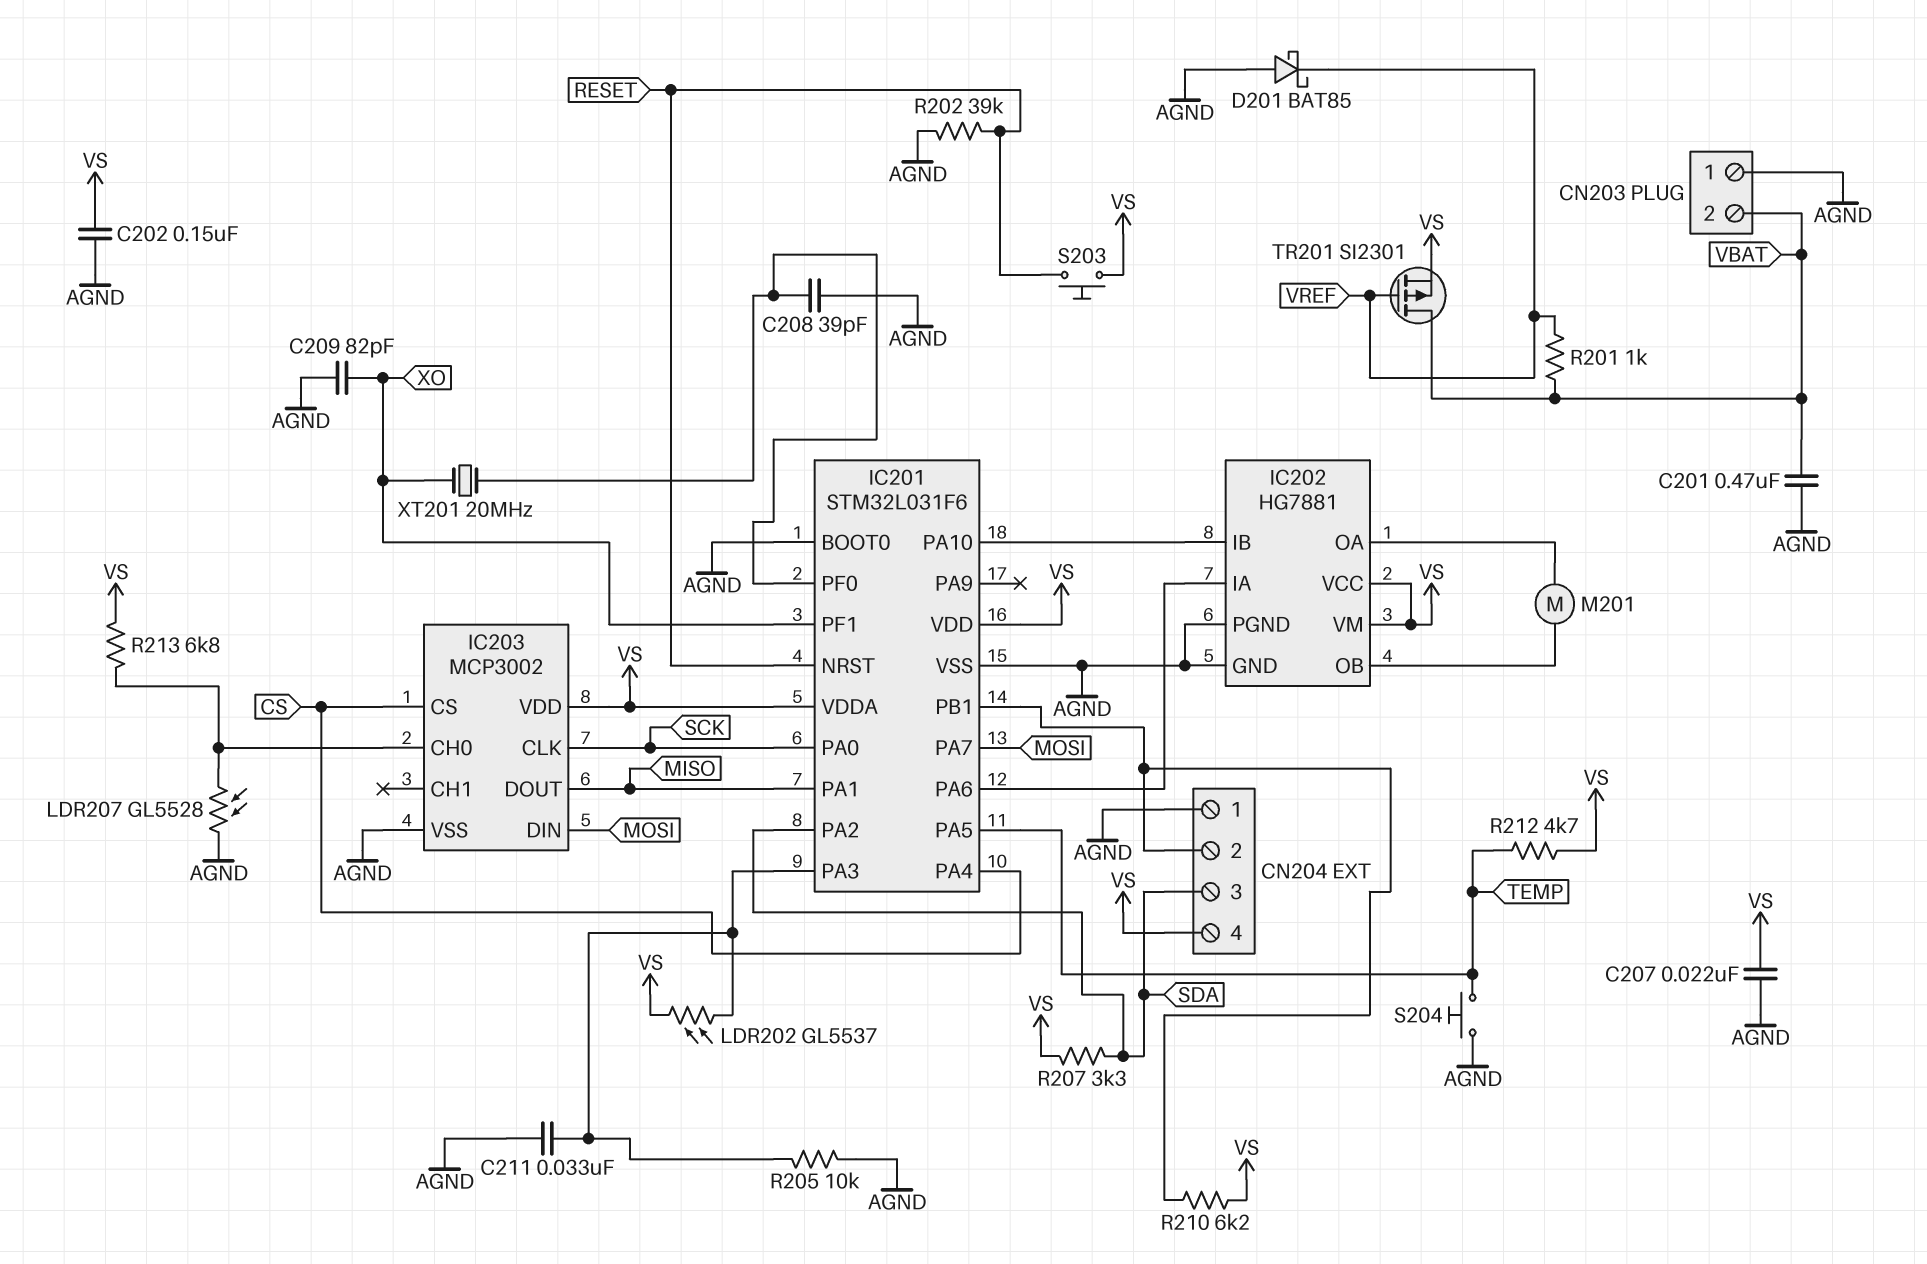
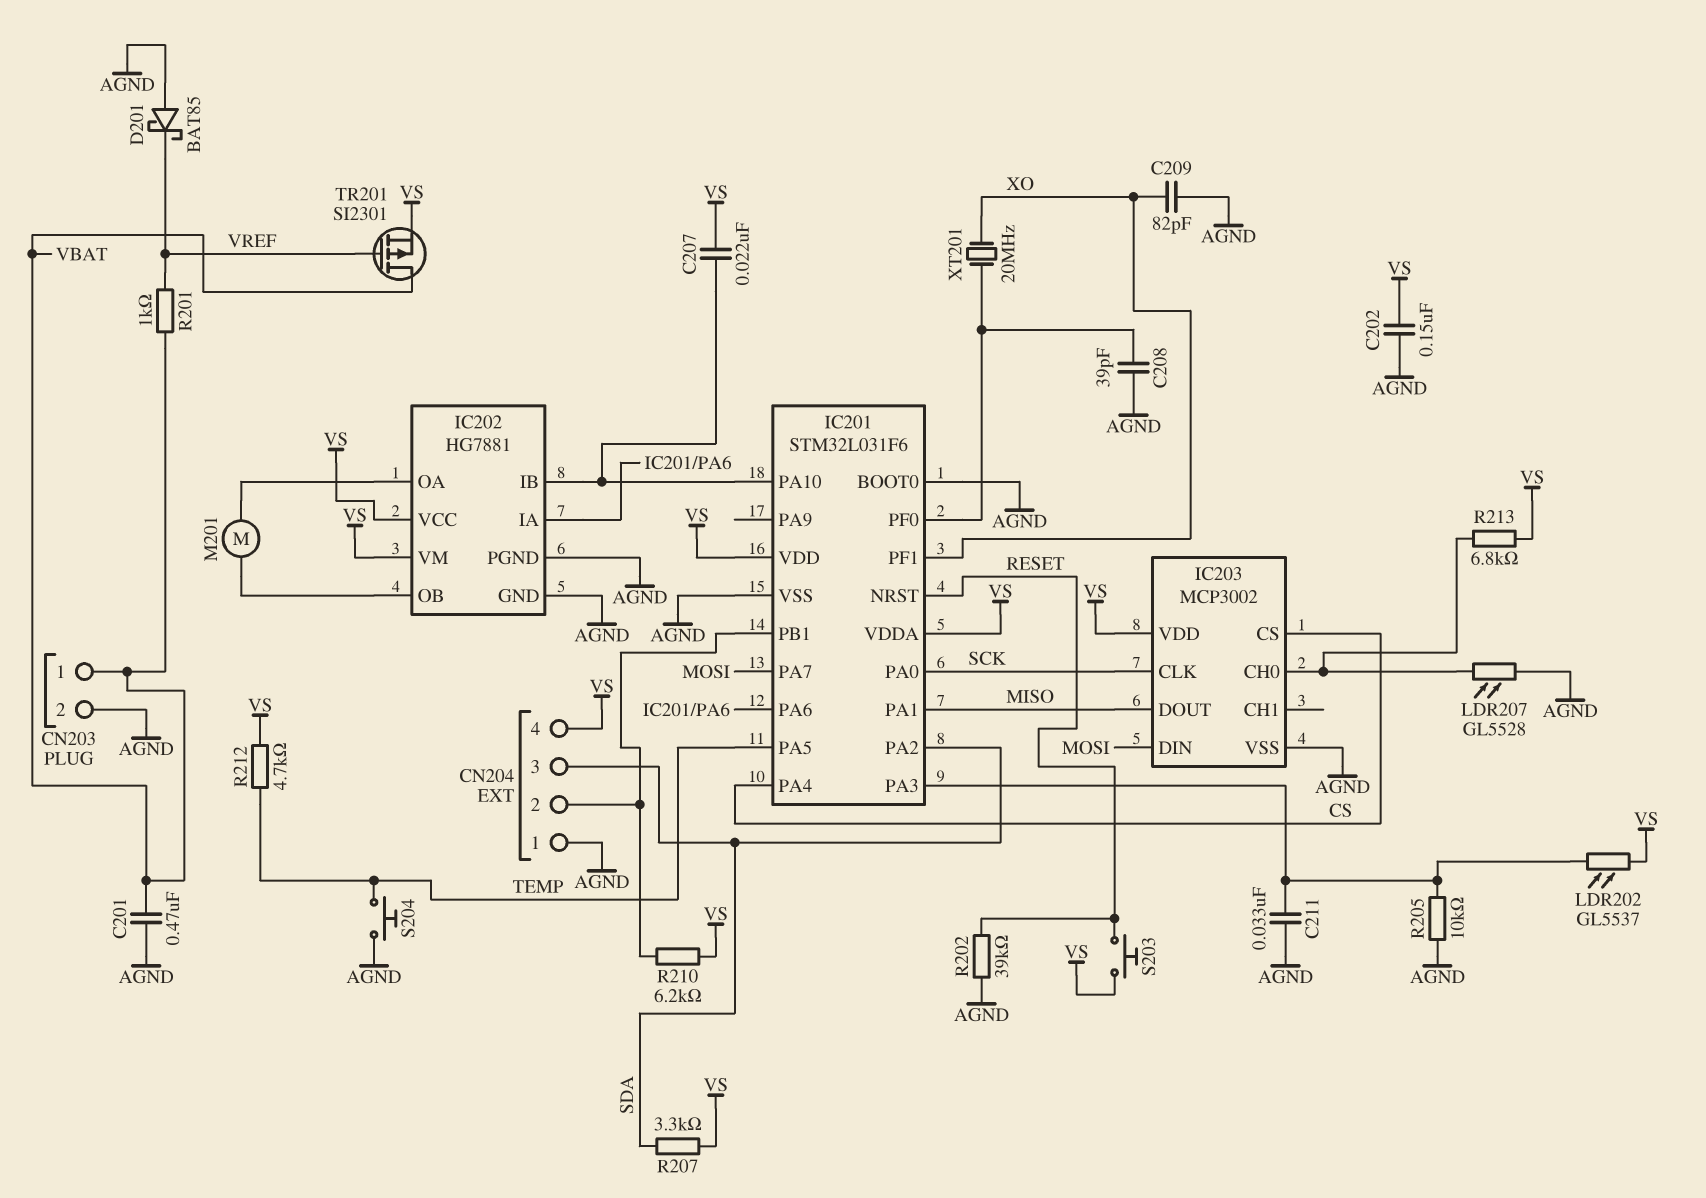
C207: 22nF (AGND, VS) -> 22nF (IC201/PA10, VS)
CN203 pin 1: AGND -> VBAT
CN203 pin 2: VBAT -> AGND

